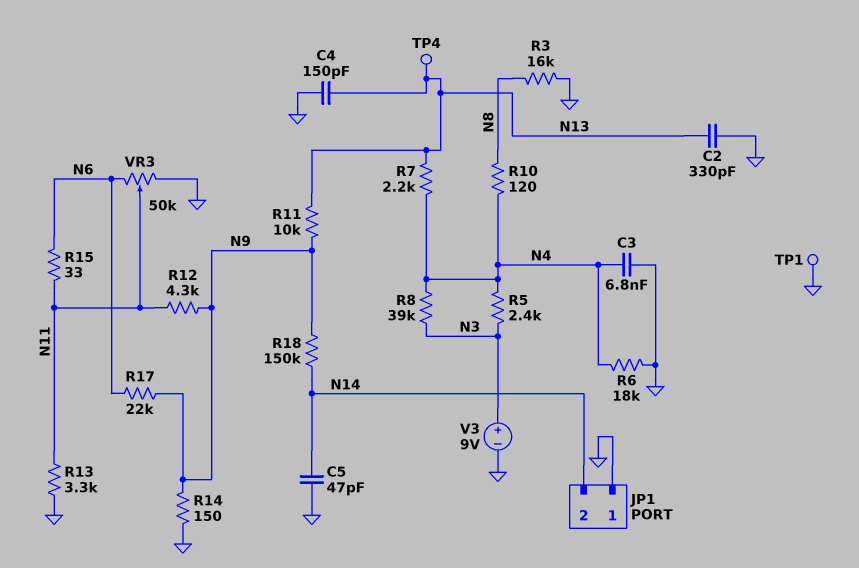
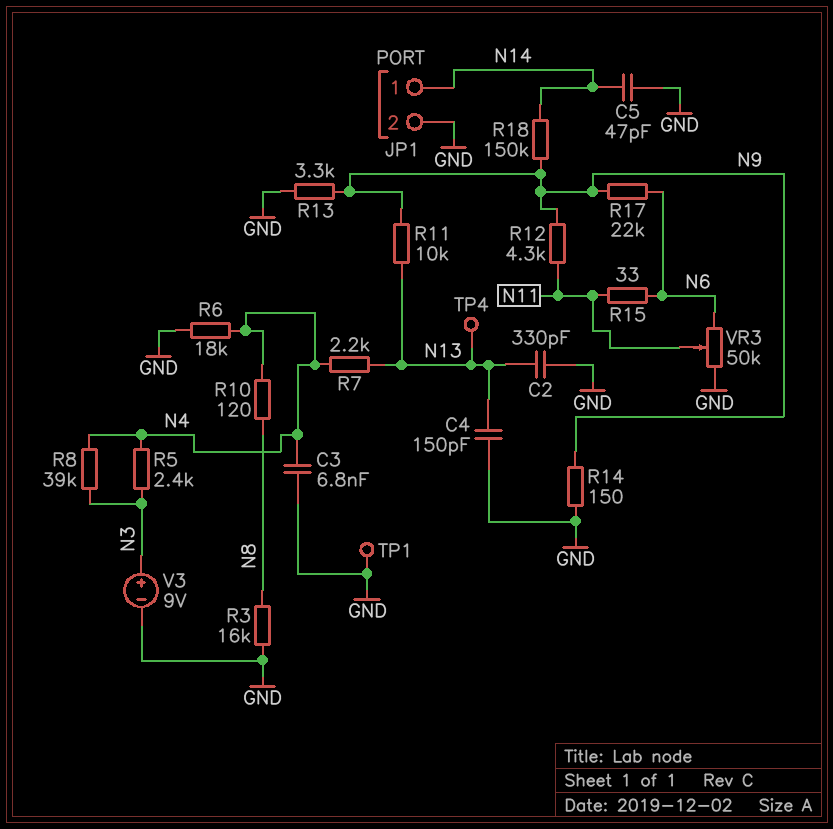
JP1 pin 1: GND -> N14
JP1 pin 2: N14 -> GND
R13: 3.3k (GND, N11) -> 3.3k (GND, N9)

